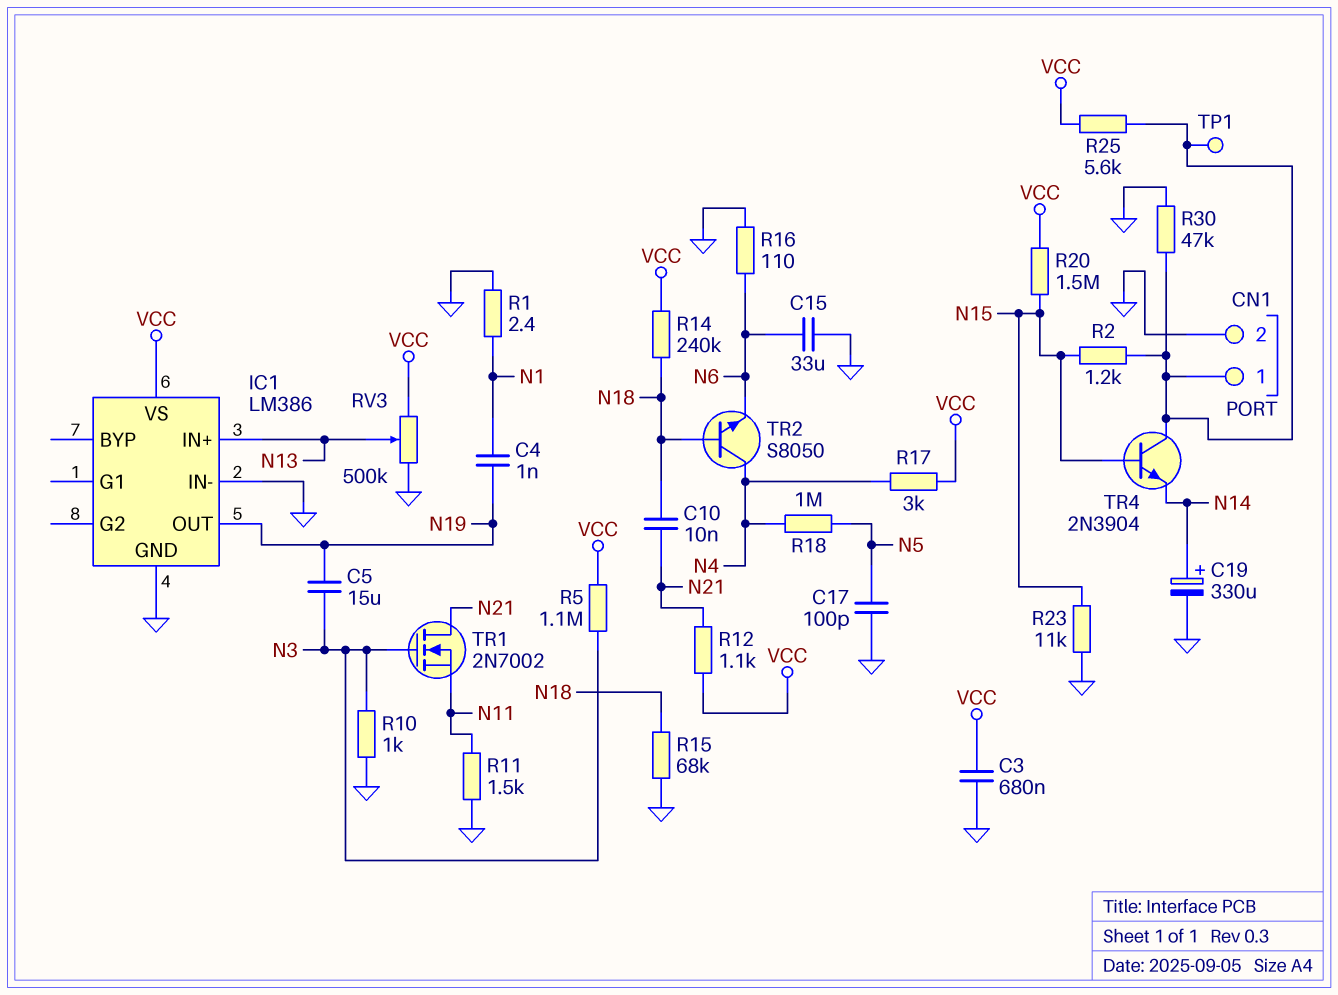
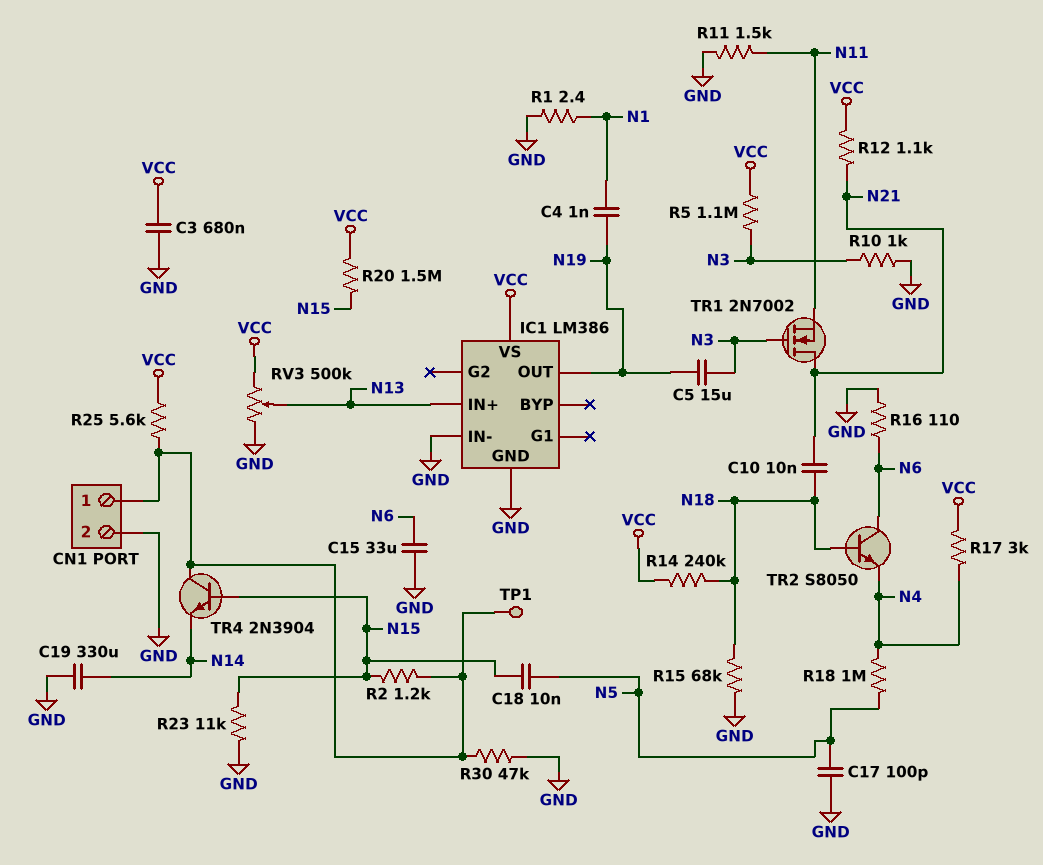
C18: none -> 10nF (N5, N15)
C19: 330uF (plus N14, minus GND) -> 330uF (GND, N14)
TR2: NPN S8050 (B N18, C N4, E N6) -> NPN S8050 (B N18, C N6, E N4)

